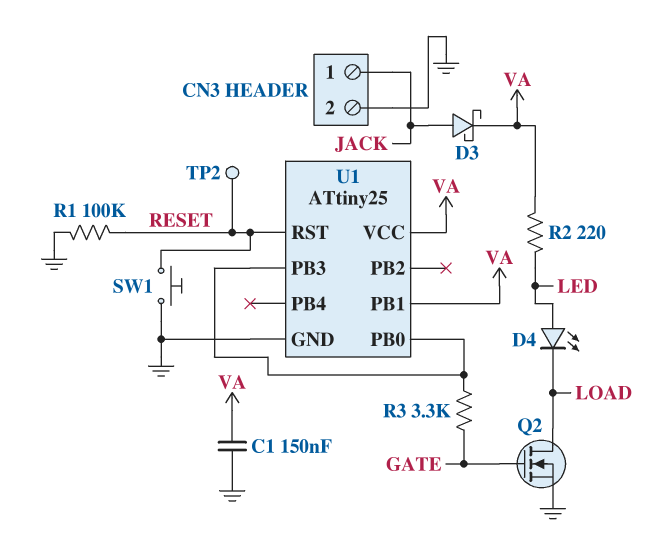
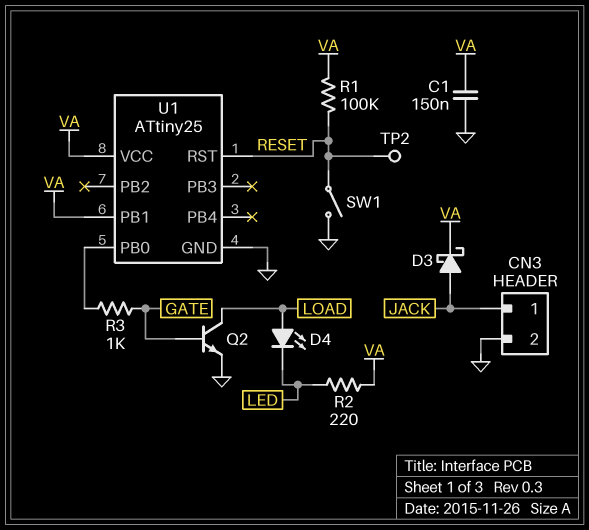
D4: LED (A LED, K LOAD) -> LED (A LOAD, K LED)
Q2: NMOS (G GATE, D LOAD, S GND) -> NPN (B GATE, C LOAD, E GND)
R1: 100k (GND, RESET) -> 100k (RESET, VA)
R3: 3.3k (GATE, U1/PB0) -> 1k (GATE, U1/PB0)
SW1: button (GND, RESET) -> switch (GND, RESET)
U1 pin PB3: U1/PB0 -> none

